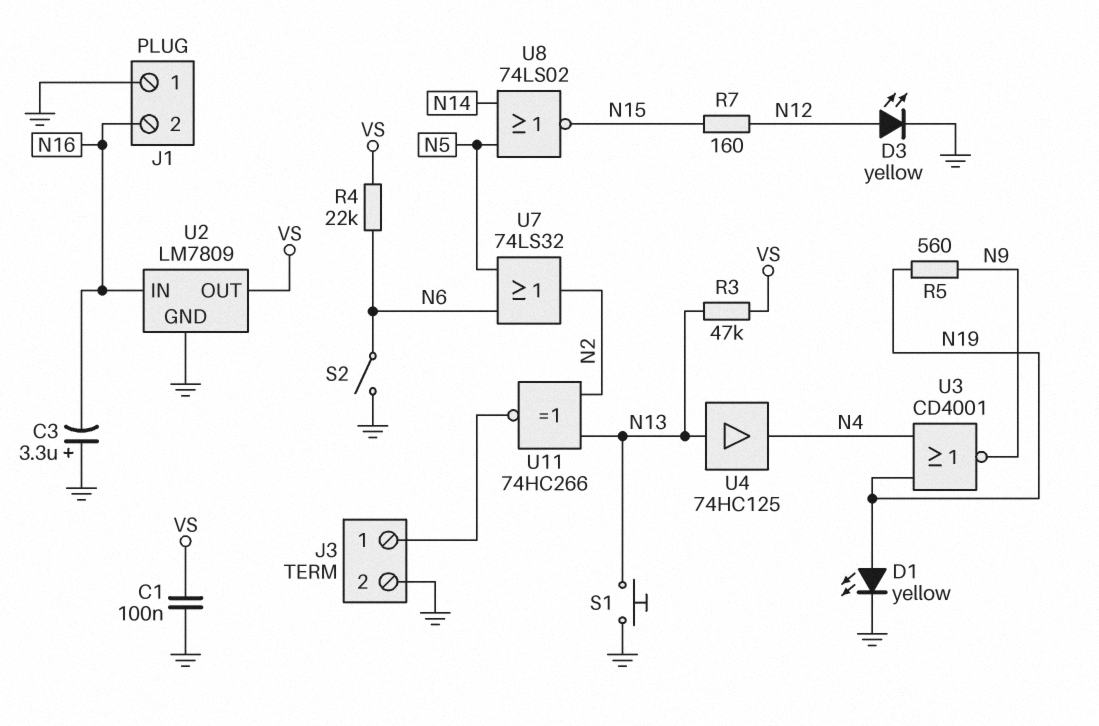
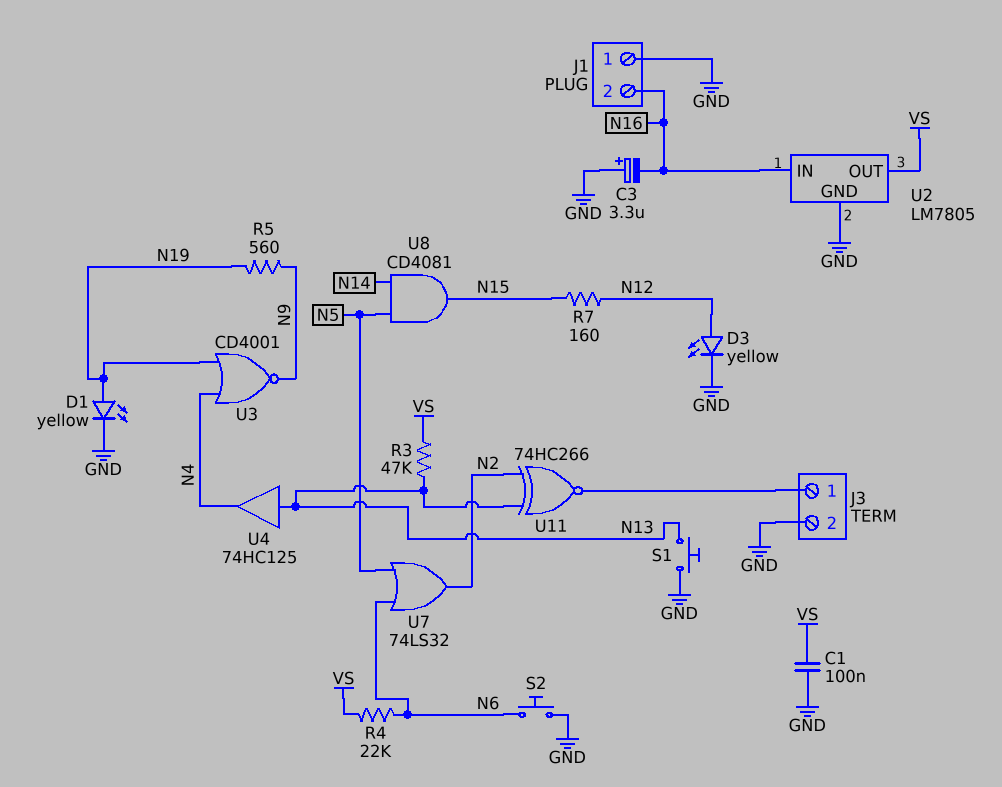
S2: switch (GND, N6) -> button (GND, N6)
U2: LM7809 -> LM7805
U8: NOR 74LS02 (in N5, in N14, out N15) -> AND CD4081 (in N5, in N14, out N15)

